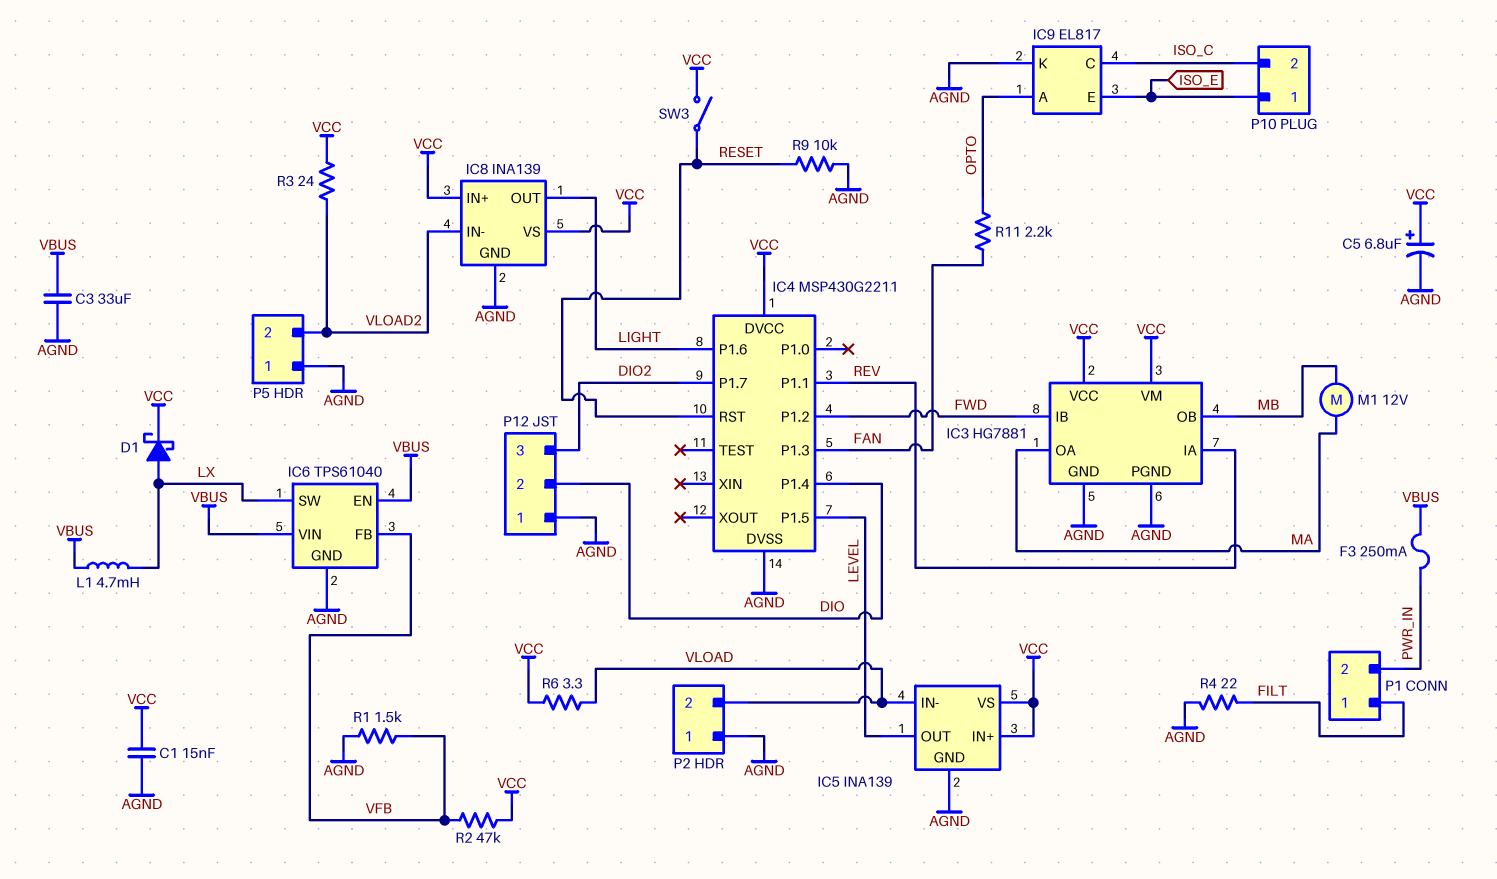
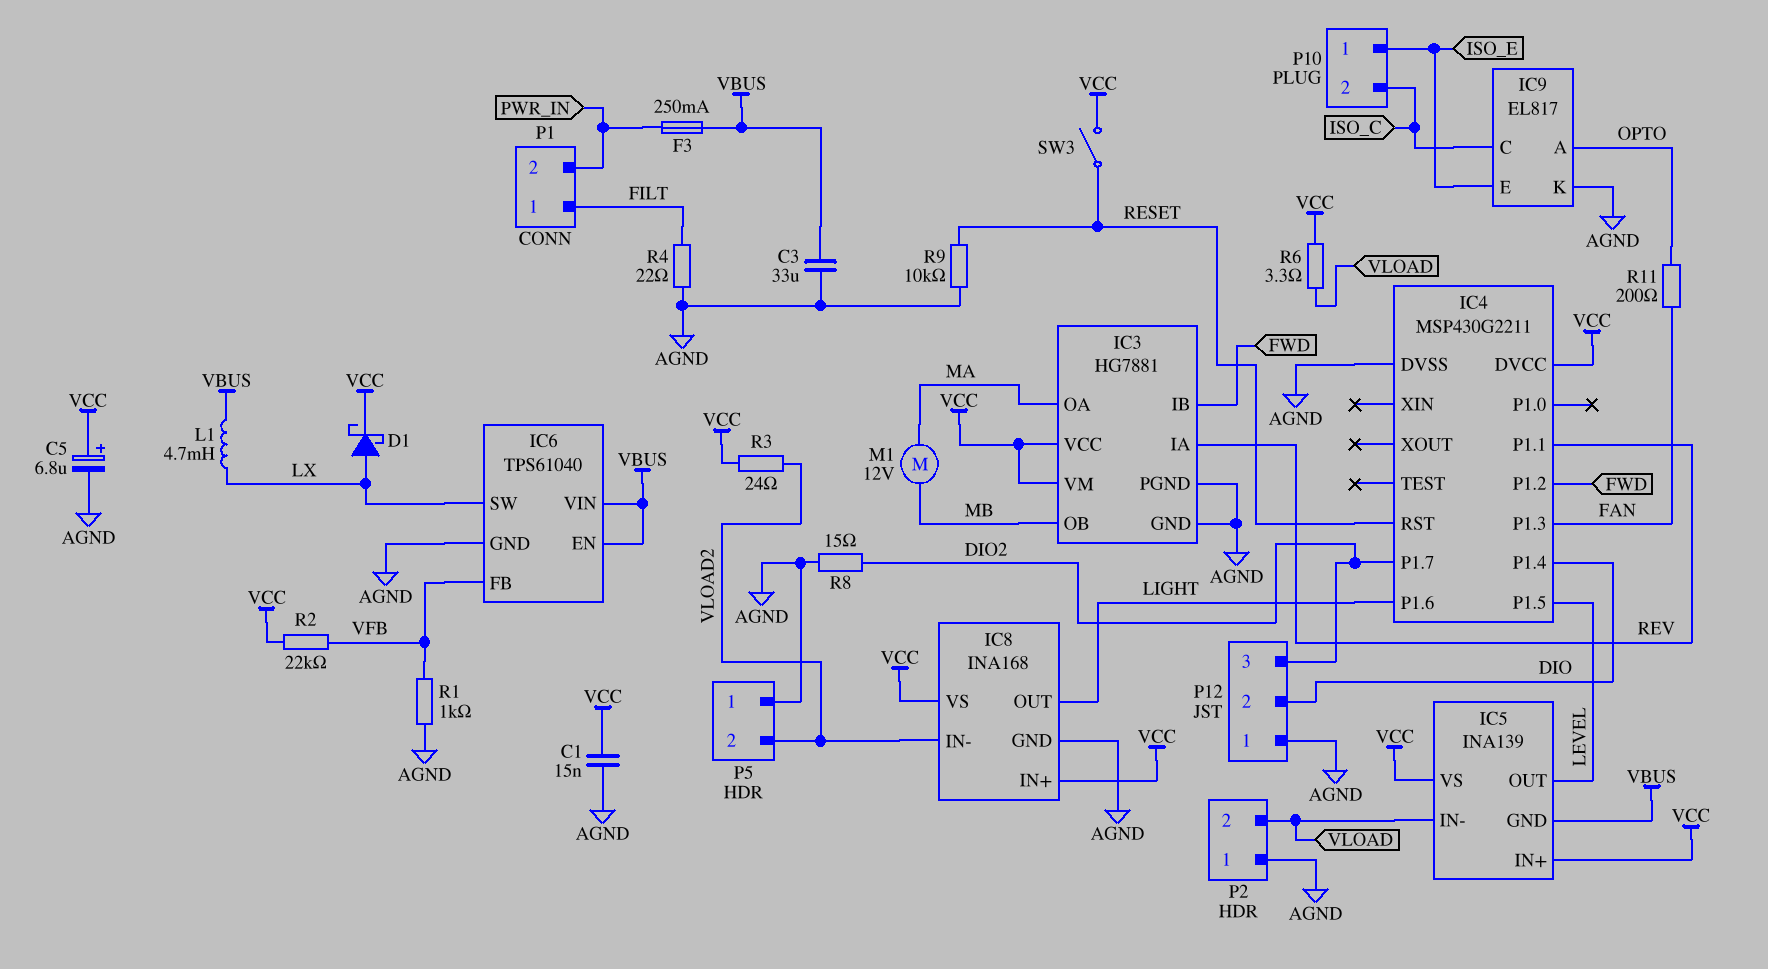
IC5 pin GND: AGND -> VBUS
IC8: INA139 -> INA168
R1: 1.5k (AGND, VFB) -> 1k (AGND, VFB)
R2: 47k (VCC, VFB) -> 22k (VCC, VFB)
R8: none -> 15 (AGND, DIO2)
R11: 2.2k (FAN, OPTO) -> 200 (FAN, OPTO)

